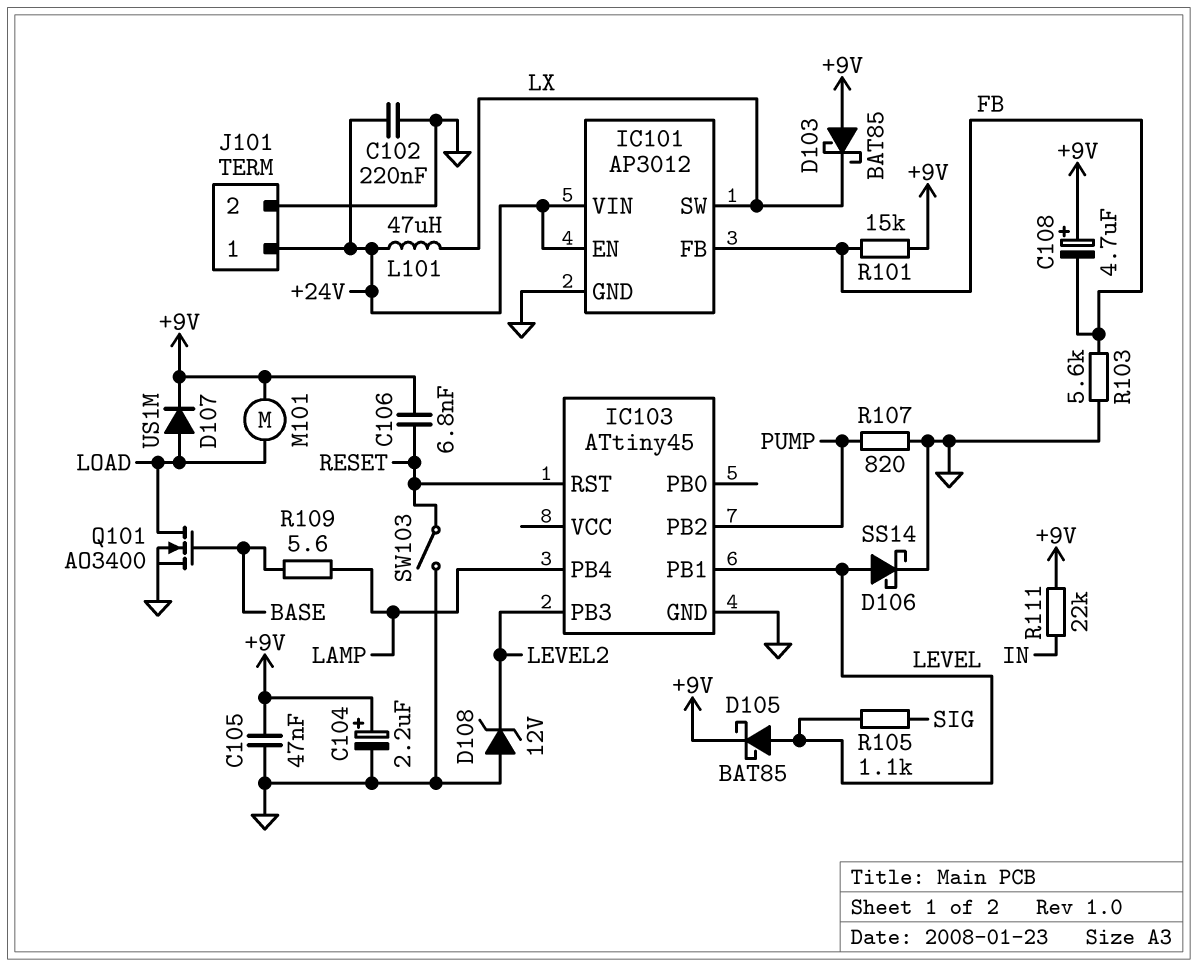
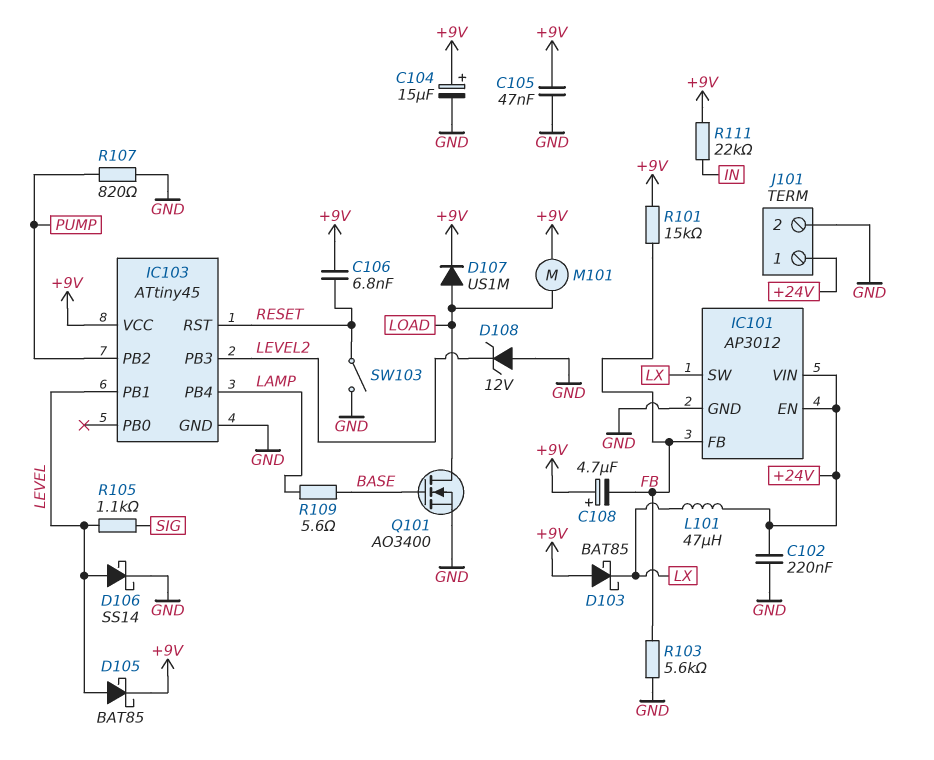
C104: 2.2uF (plus +9V, minus GND) -> 15uF (plus +9V, minus GND)
IC103 pin VCC: none -> +9V

